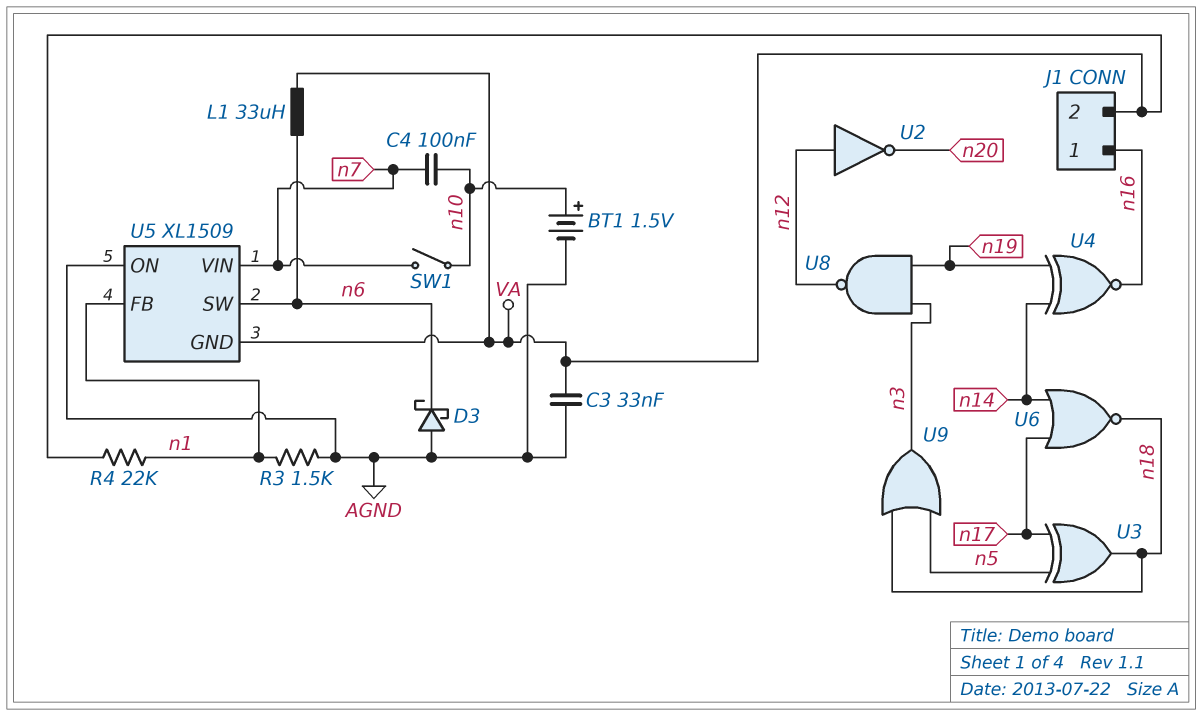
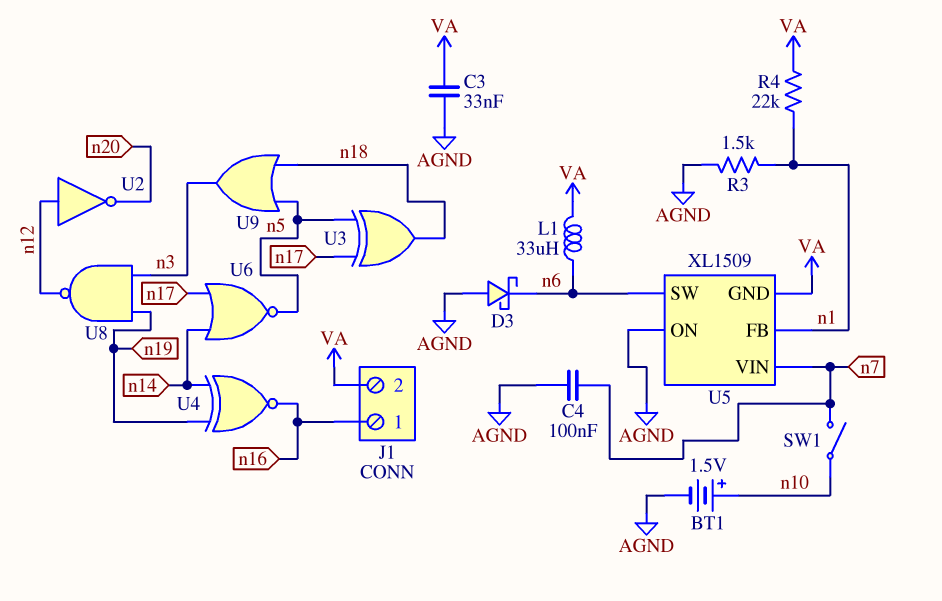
C4: 100nF (n7, n10) -> 100nF (AGND, n7)
U6: NOR (in n14, in n17, out n18) -> NOR (in n14, in n17, out n5)

